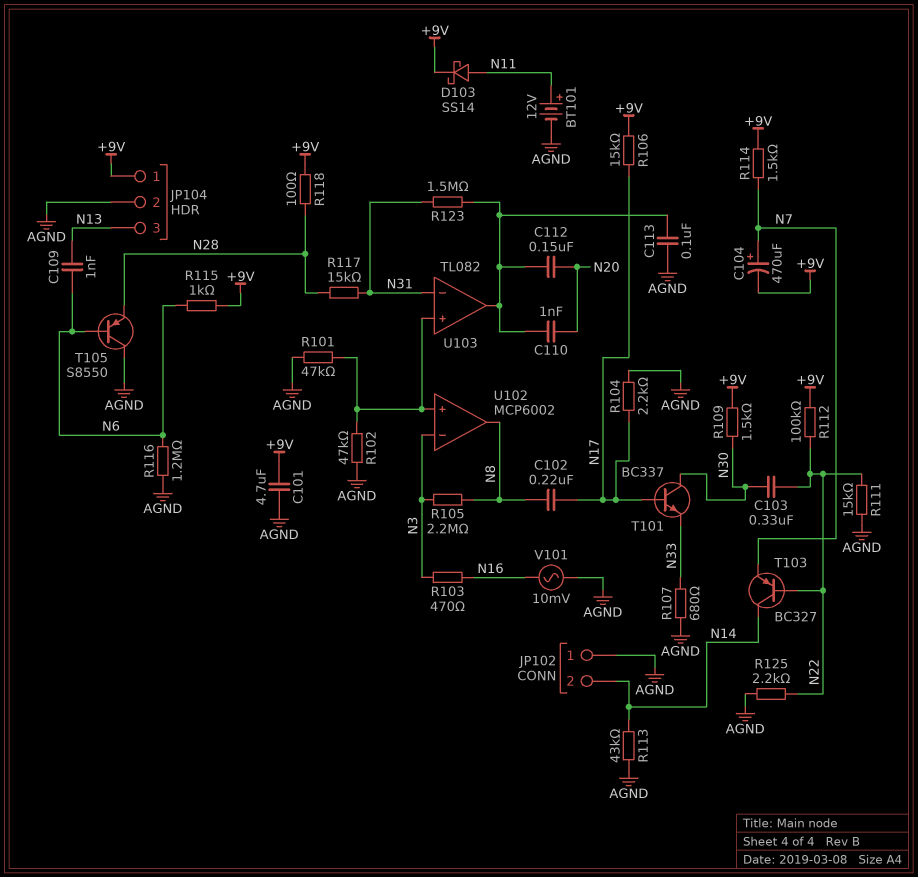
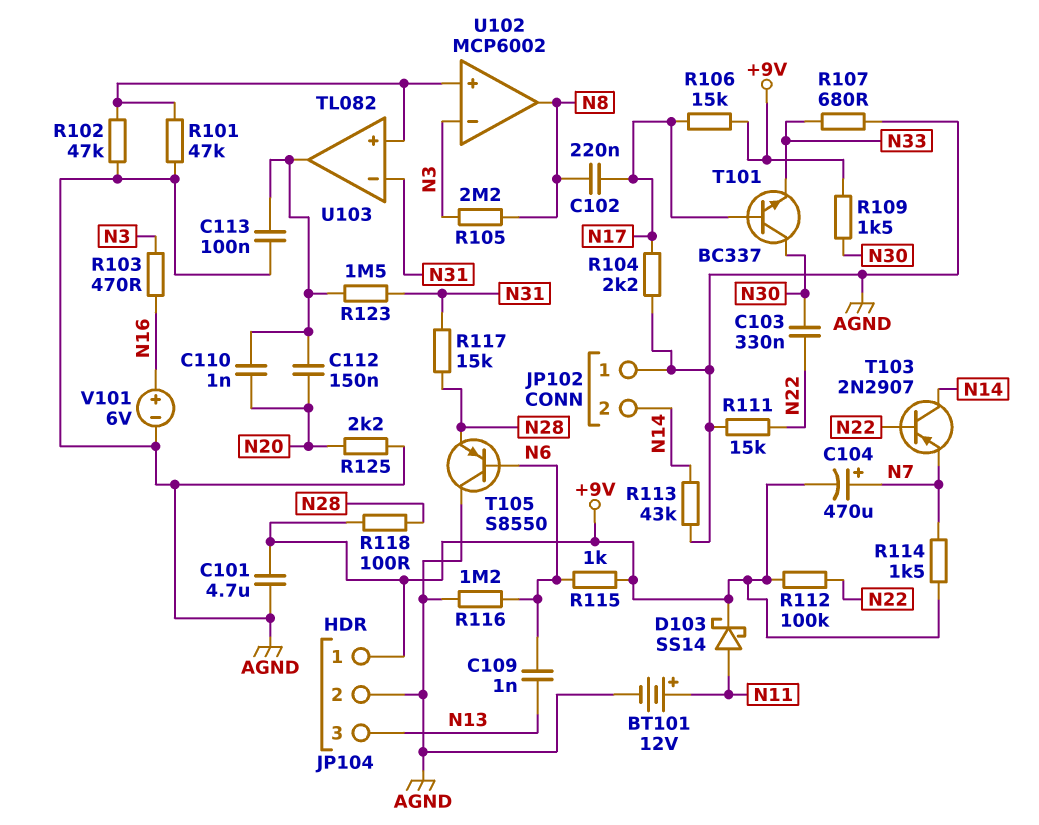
R125: 2.2k (AGND, N22) -> 2.2k (AGND, N20)
T103: PNP BC327 (B N22, C N14, E N7) -> PNP 2N2907 (B N22, C N14, E N7)
V101: AC 10mV (AGND, N16) -> 6V (plus N16, minus AGND)

